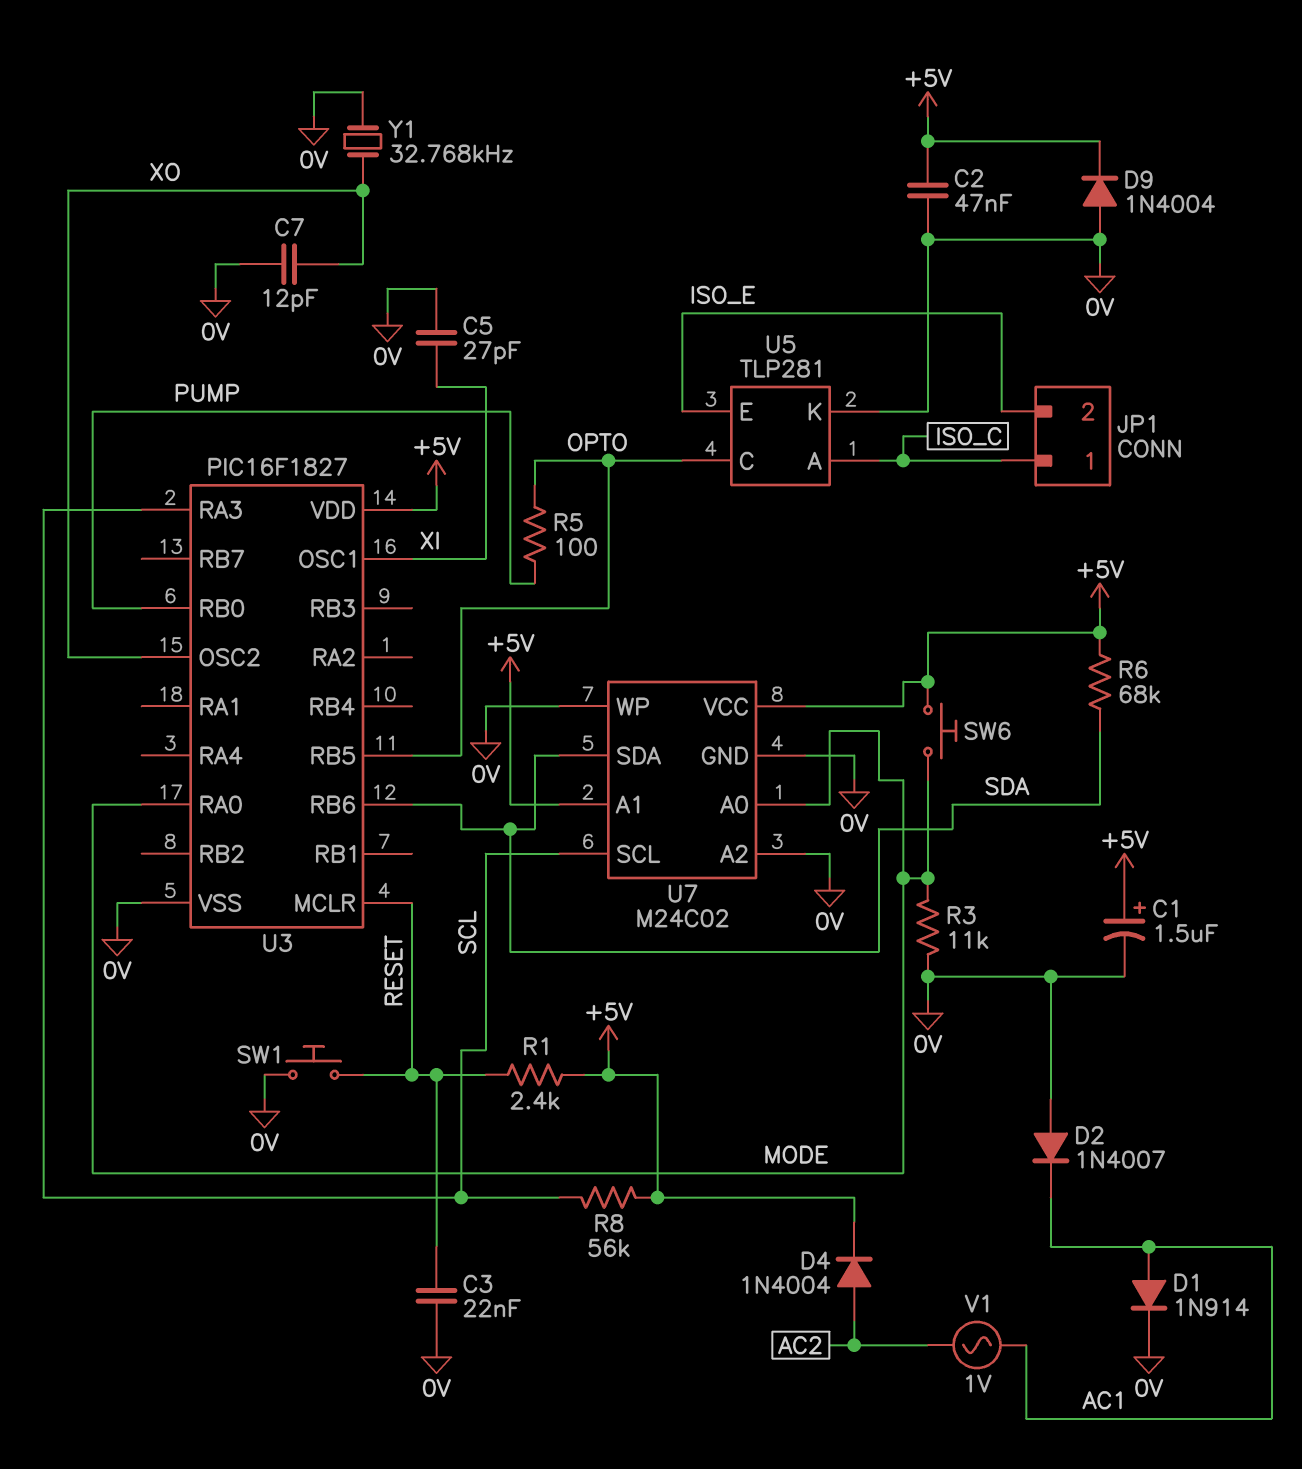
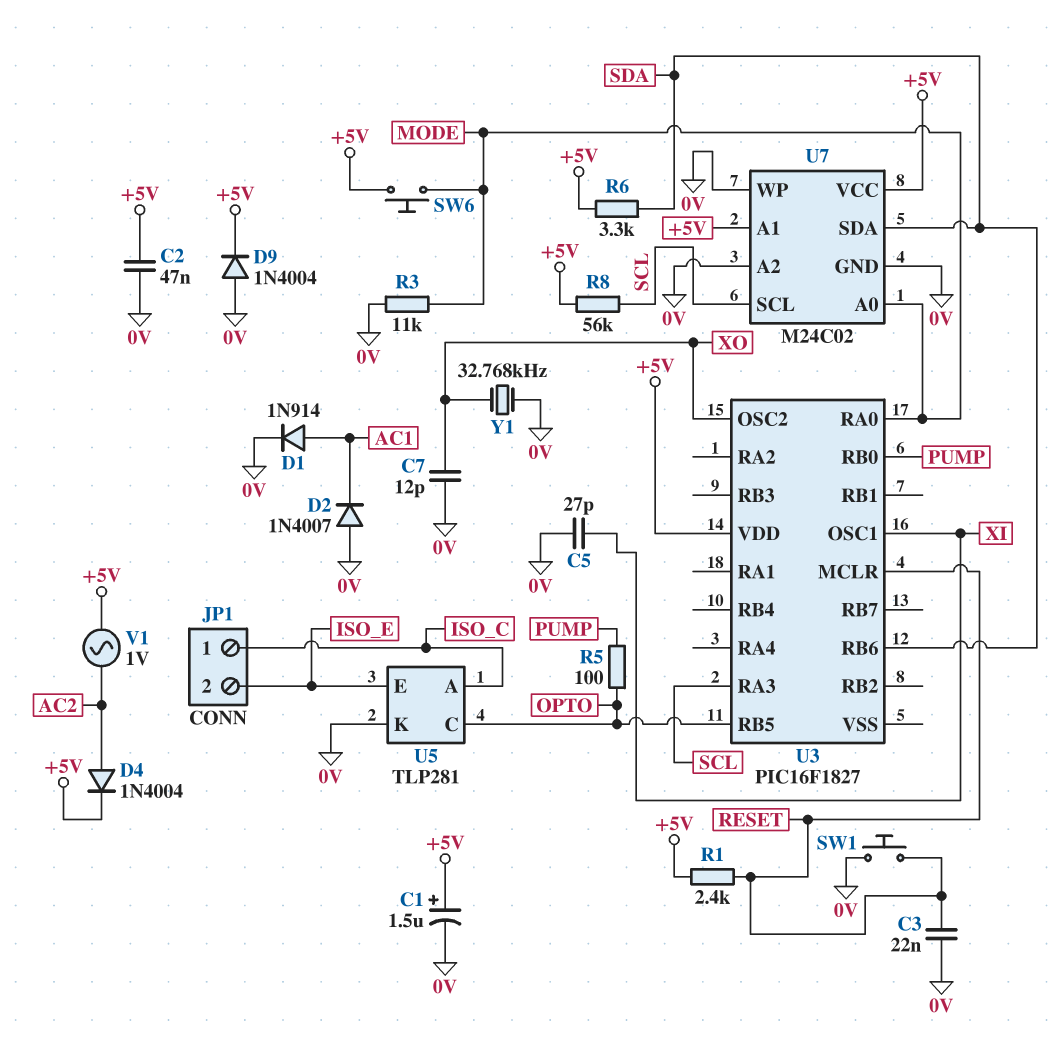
R6: 68k (+5V, SDA) -> 3.3k (+5V, SDA)
U3 pin VSS: 0V -> none
V1: AC 1V (AC1, AC2) -> AC 1V (+5V, AC2)

